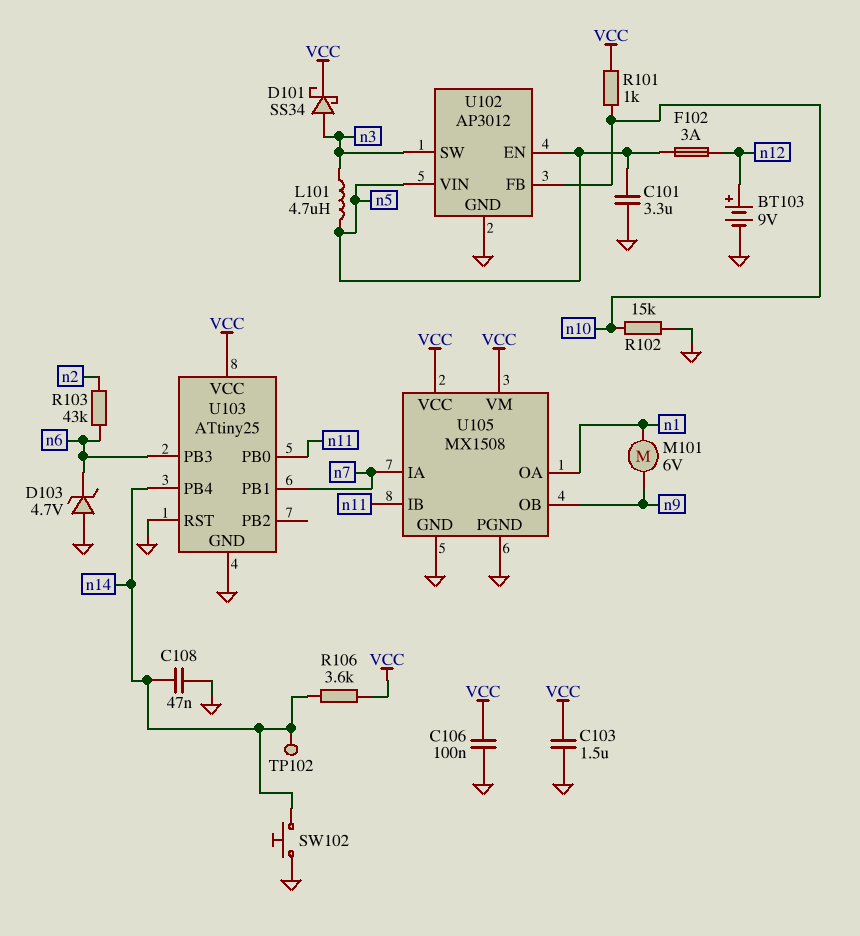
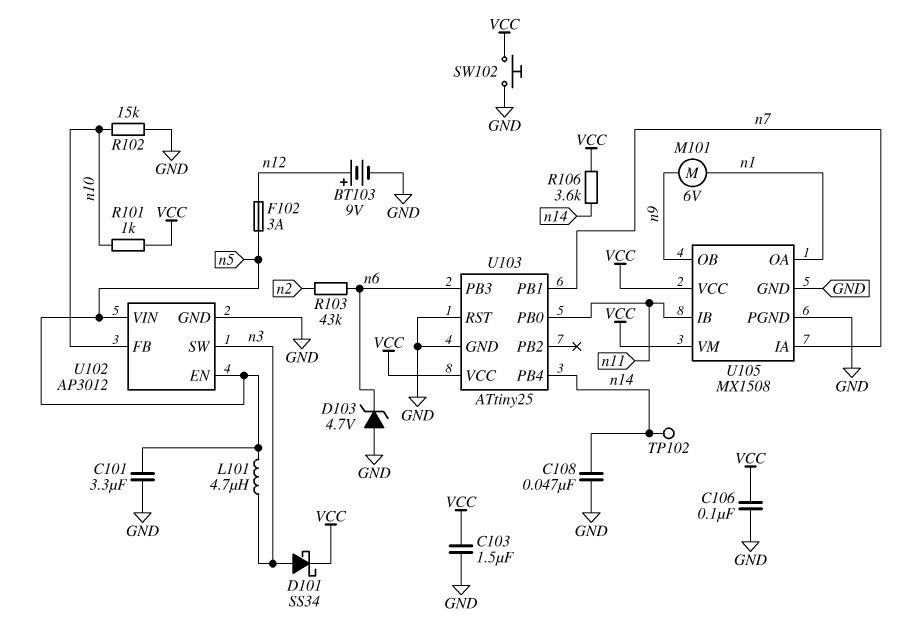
SW102: button (GND, n14) -> button (GND, VCC)

